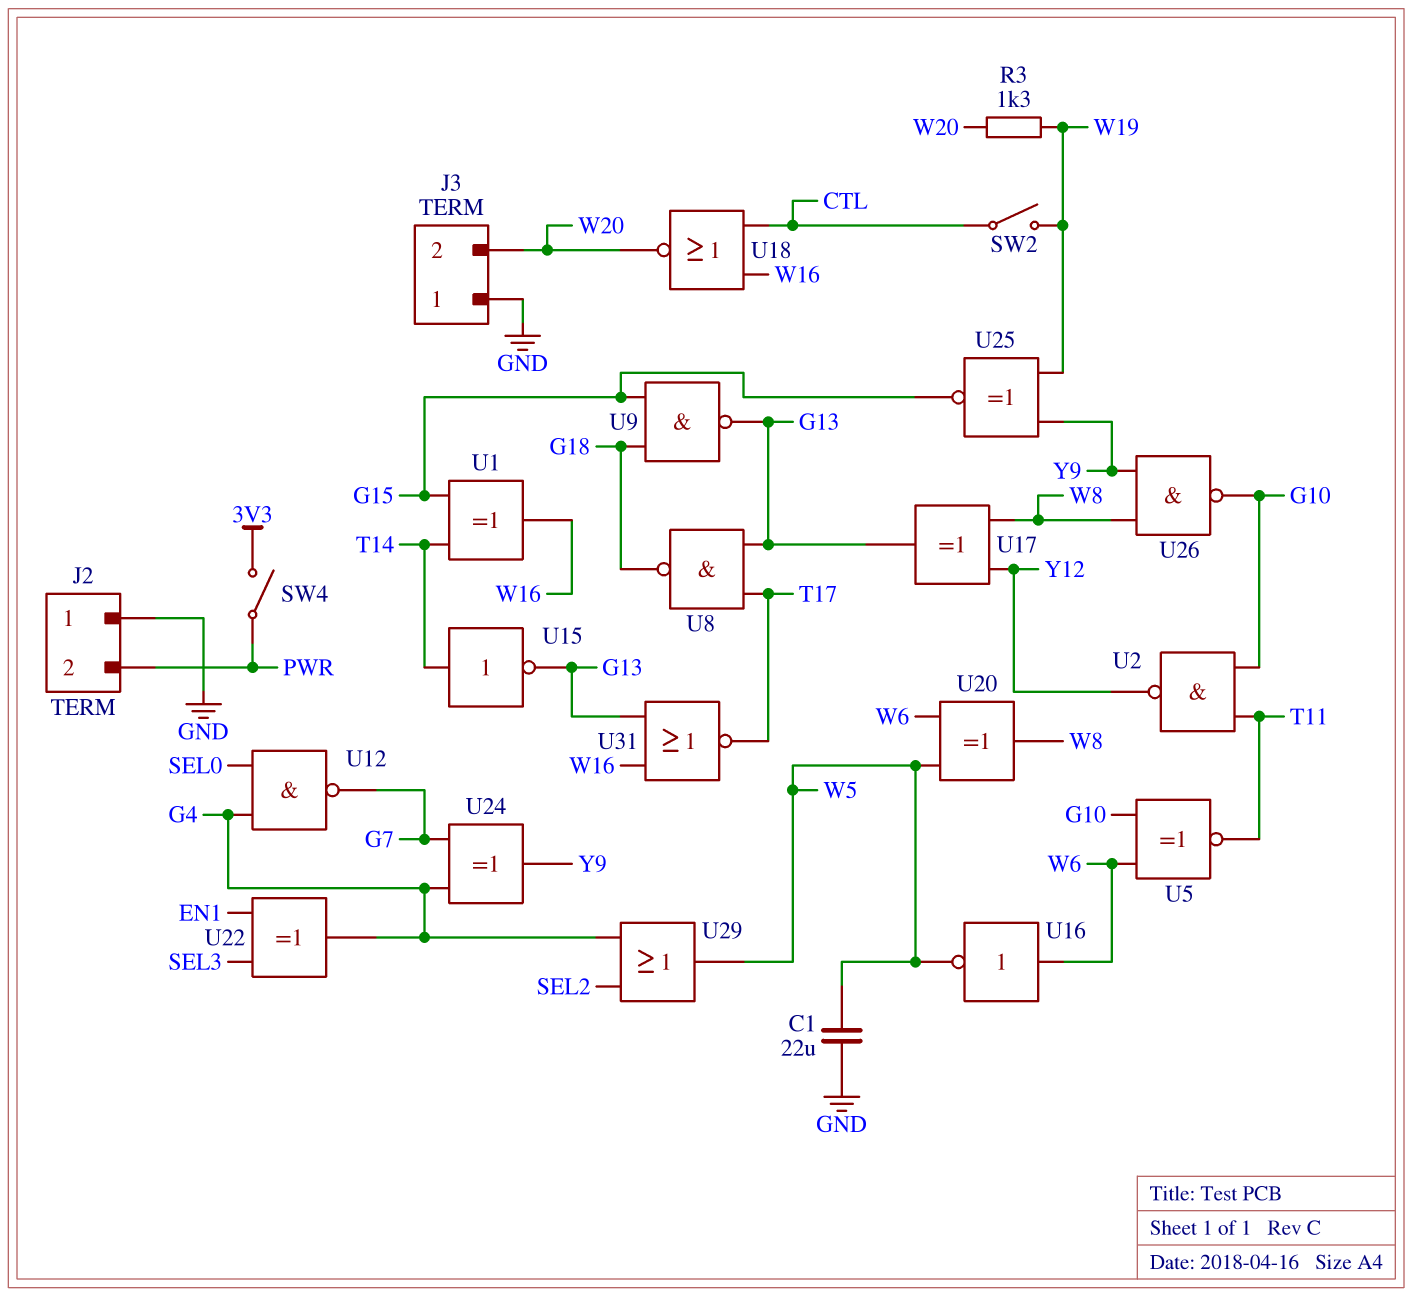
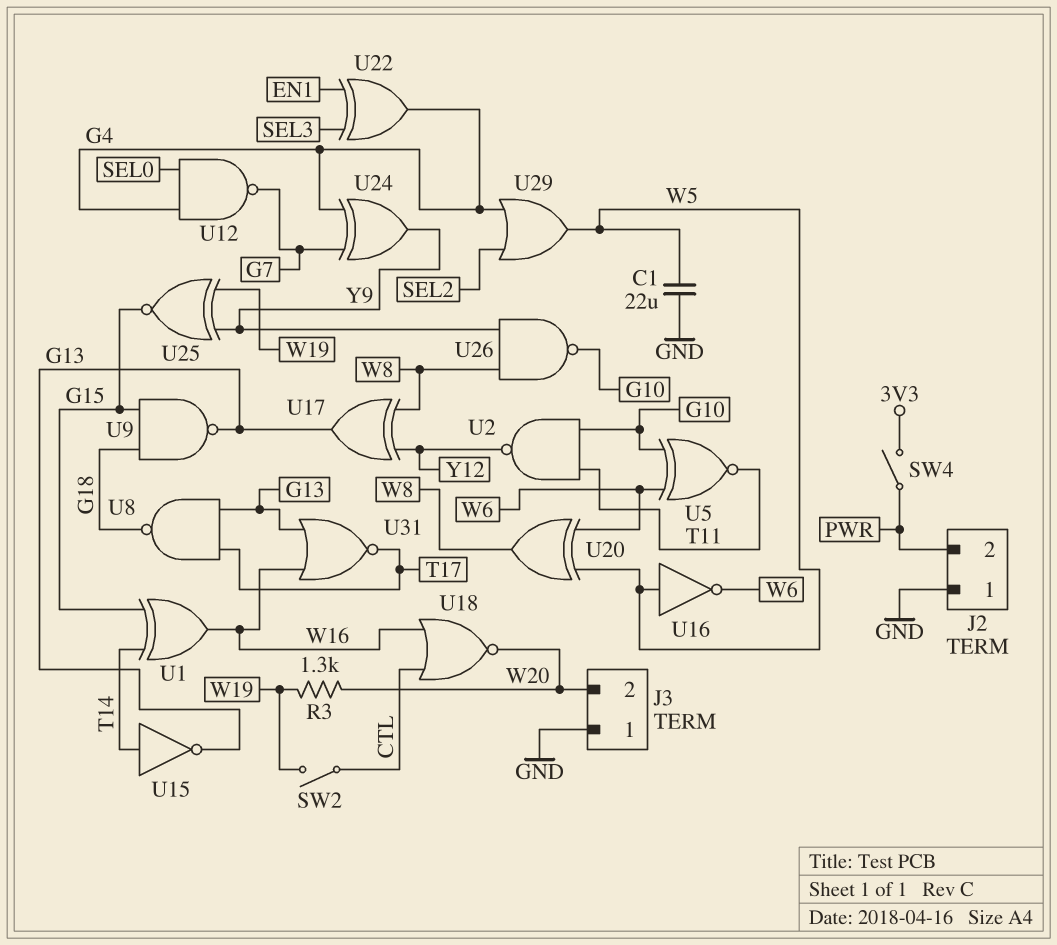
U16: NOT (in W6, out W5) -> NOT (in W5, out W6)

